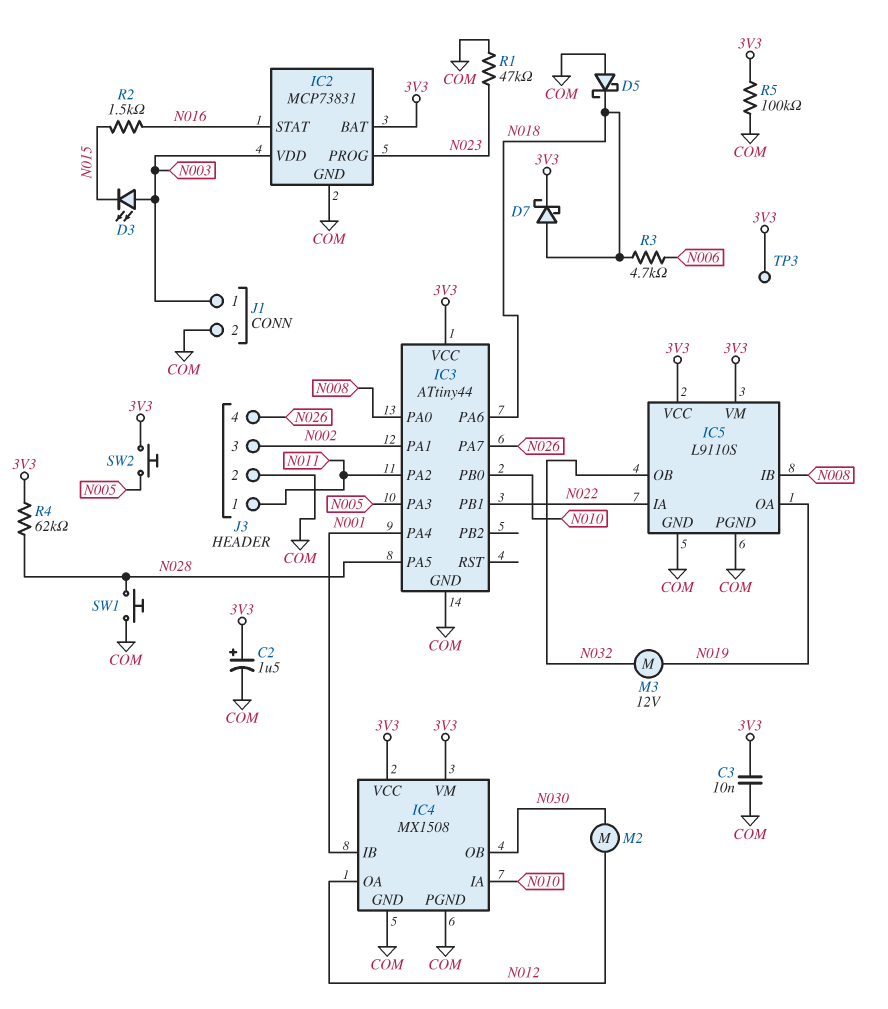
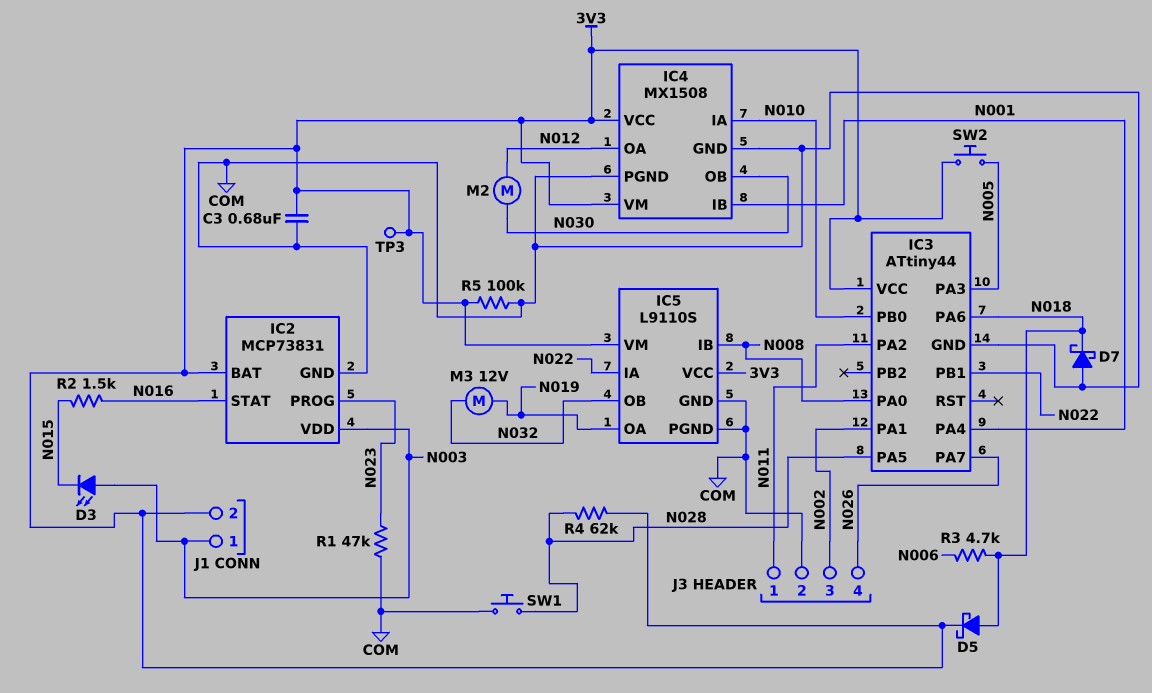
C2: 1.5uF (plus 3V3, minus COM) -> none
C3: 10nF (3V3, COM) -> 680nF (3V3, COM)
D5: schottky (A COM, K N018) -> schottky (A N018, K 3V3)
D7: schottky (A N018, K 3V3) -> schottky (A COM, K N018)
J1 pin 2: COM -> 3V3

